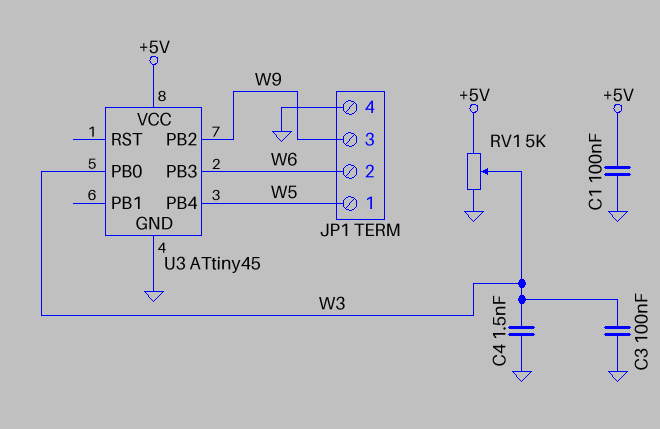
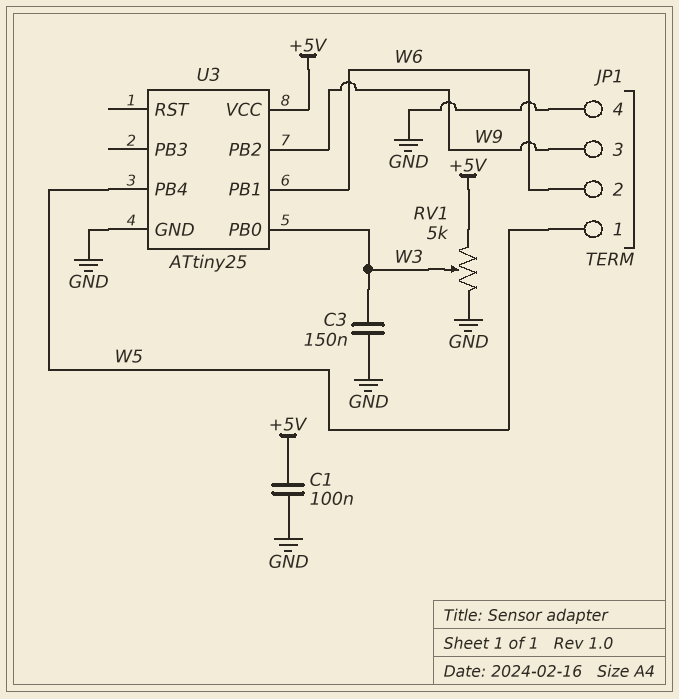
C3: 100nF (GND, W3) -> 150nF (GND, W3)
C4: 1.5nF (GND, W3) -> none
U3: ATtiny45 -> ATtiny25
U3 pin PB1: none -> W6
U3 pin PB3: W6 -> none

